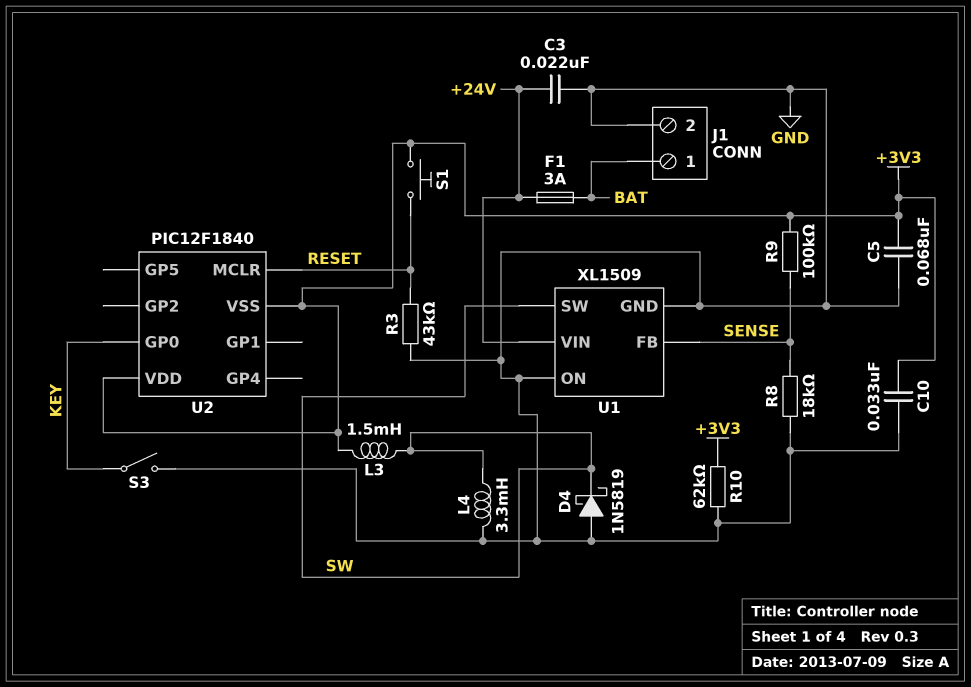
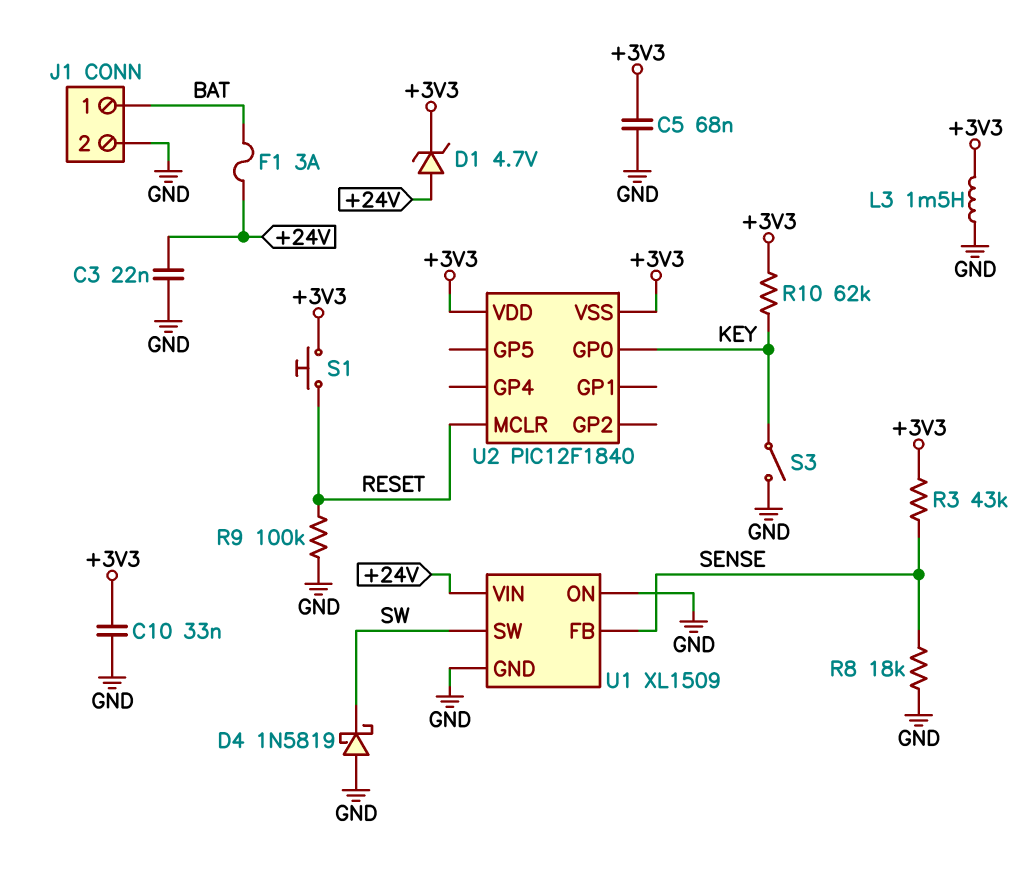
D1: none -> zener 4.7V (A +24V, K +3V3)
L3: 1.5mH (+3V3, SW) -> 1.5mH (+3V3, GND)
L4: 3.3mH (GND, SW) -> none
R3: 43k (GND, RESET) -> 43k (+3V3, SENSE)
R9: 100k (+3V3, SENSE) -> 100k (GND, RESET)
R10: 62k (+3V3, GND) -> 62k (+3V3, KEY)

